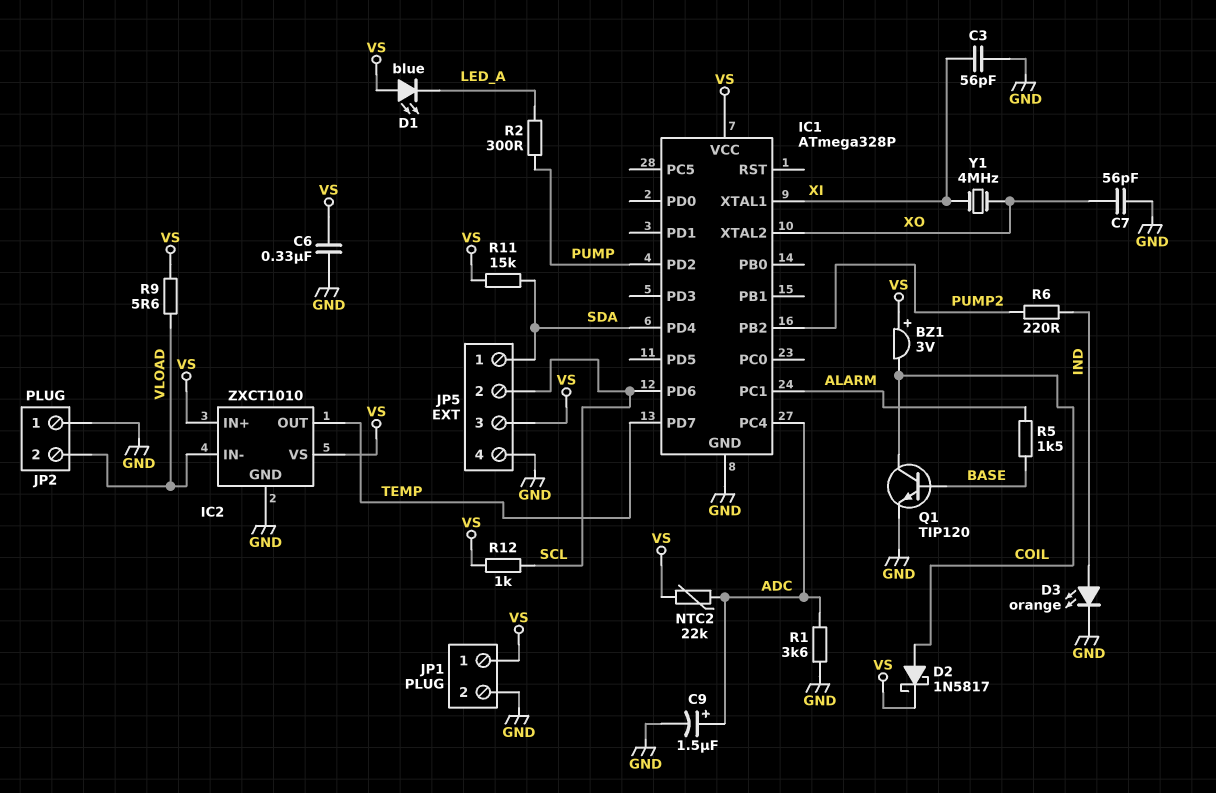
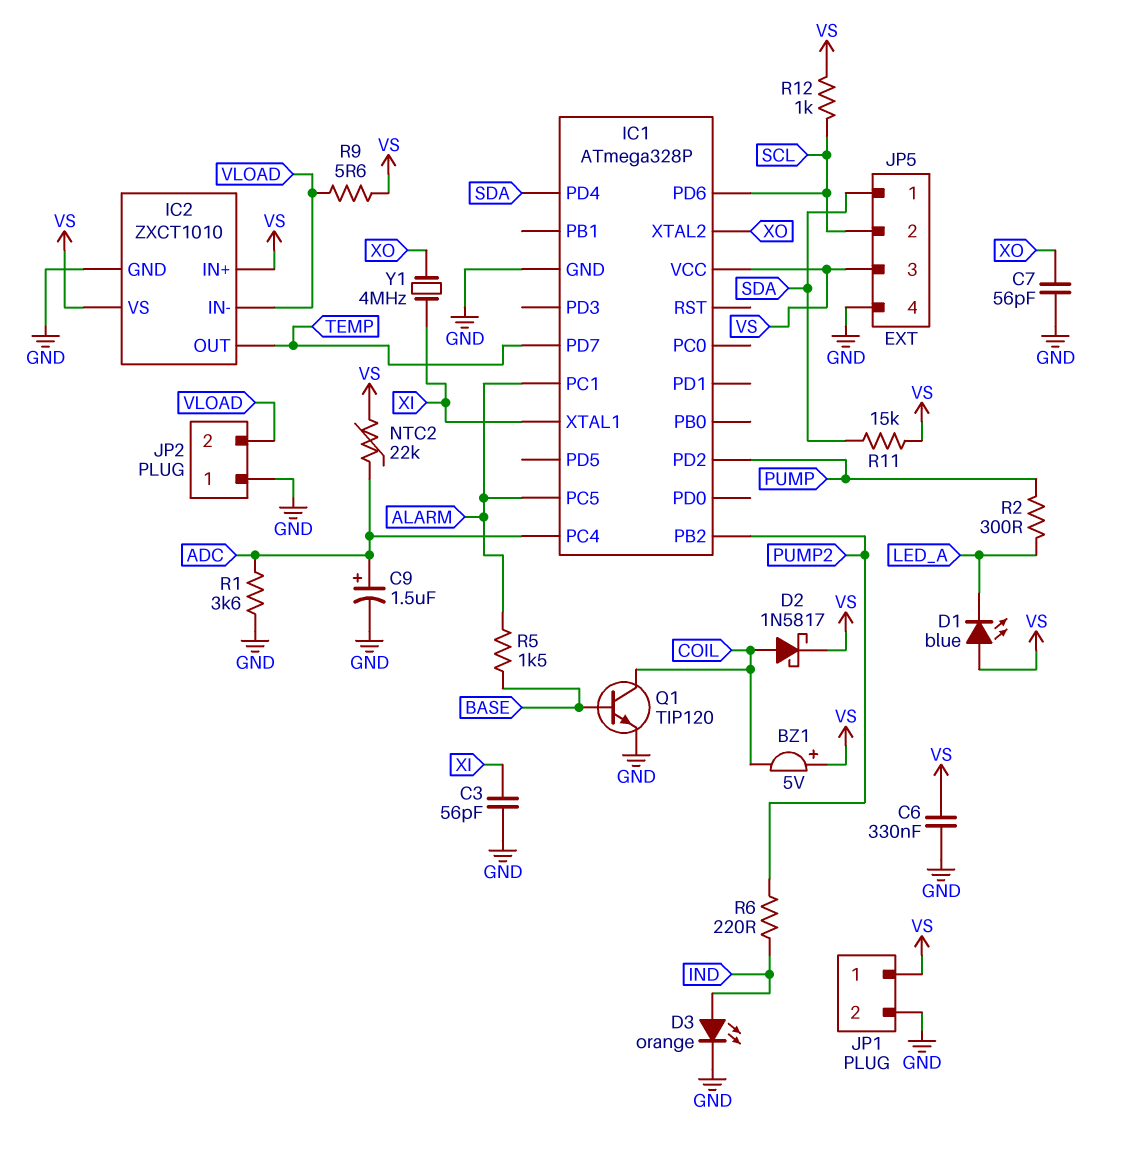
BZ1: buzzer 3V (plus VS, minus COIL) -> buzzer 5V (plus VS, minus COIL)
IC1 pin PC5: none -> ALARM

